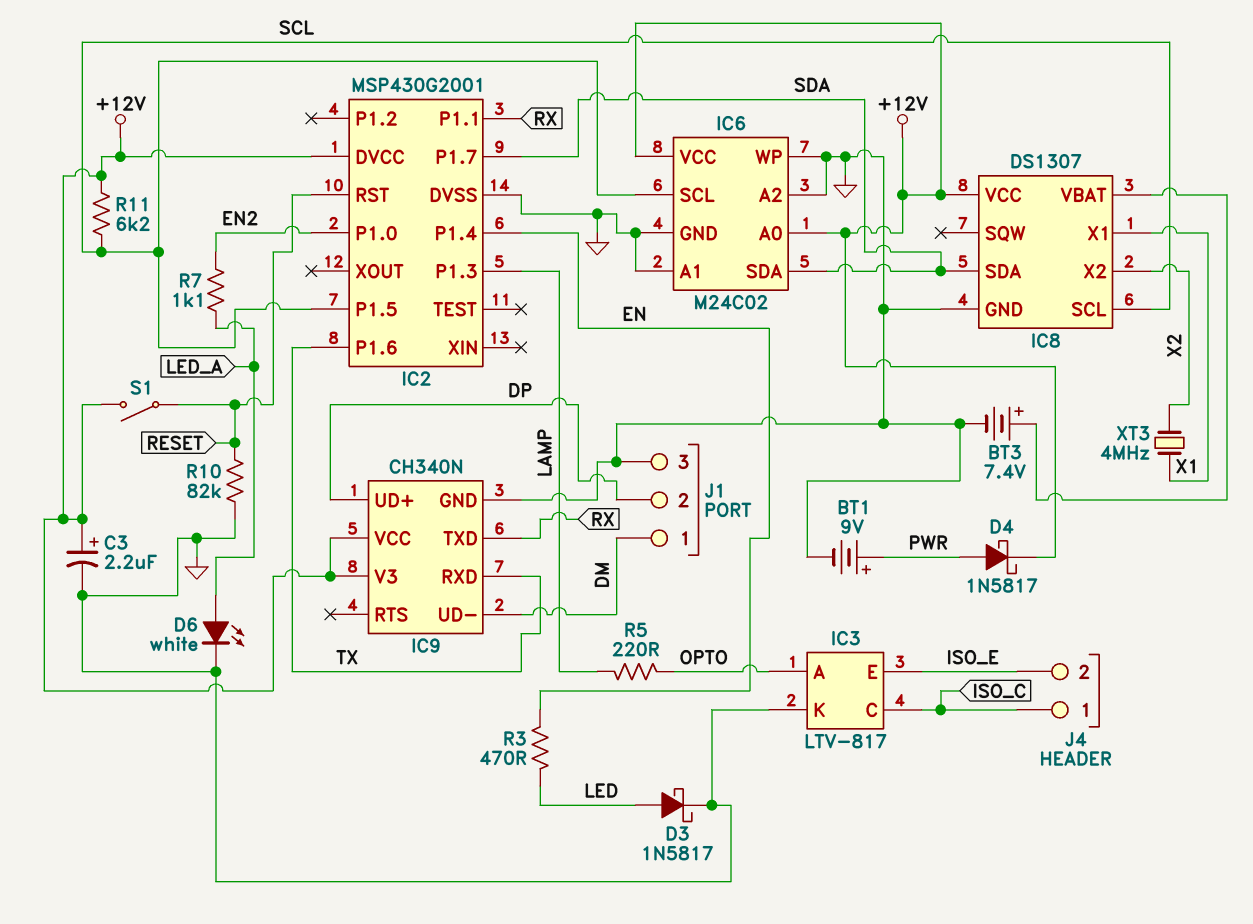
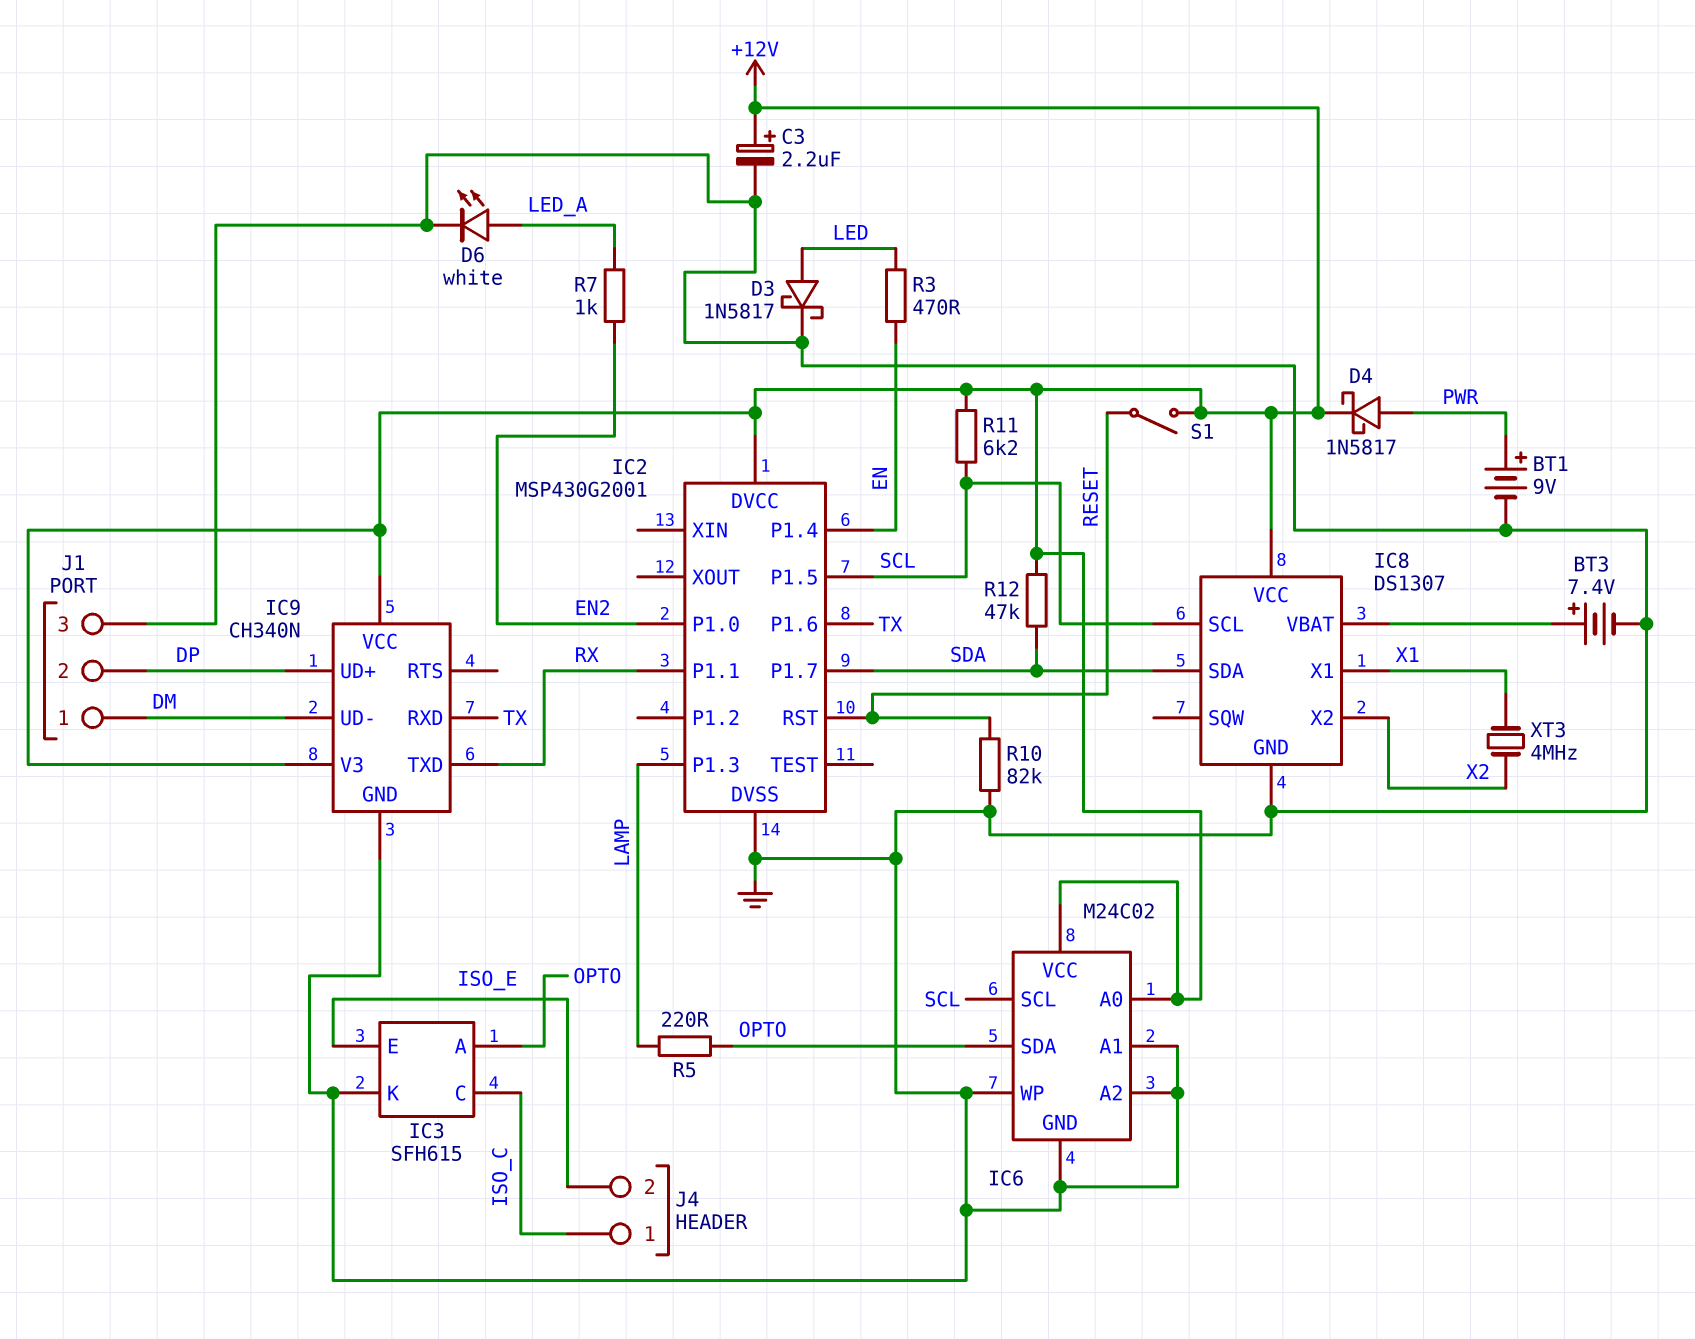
IC3: LTV-817 -> SFH615
IC6 pin SDA: SDA -> OPTO
R7: 1.1k (EN2, LED_A) -> 1k (EN2, LED_A)
R12: none -> 47k (+12V, SDA)

